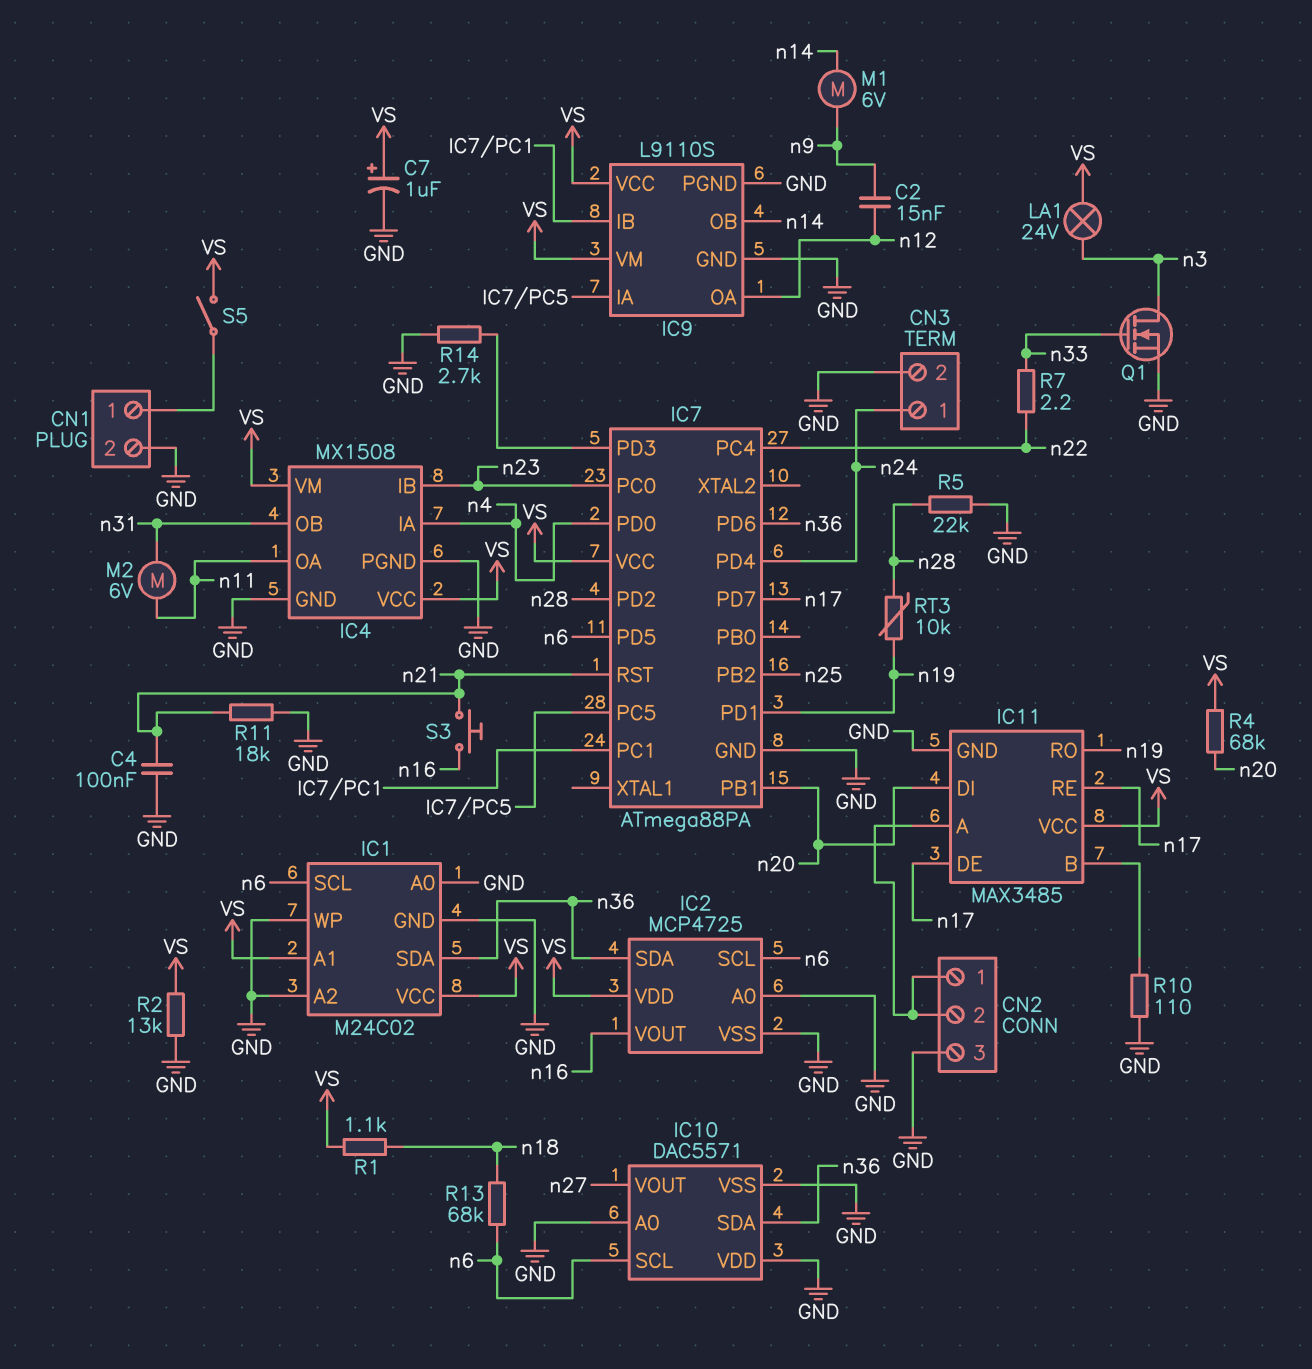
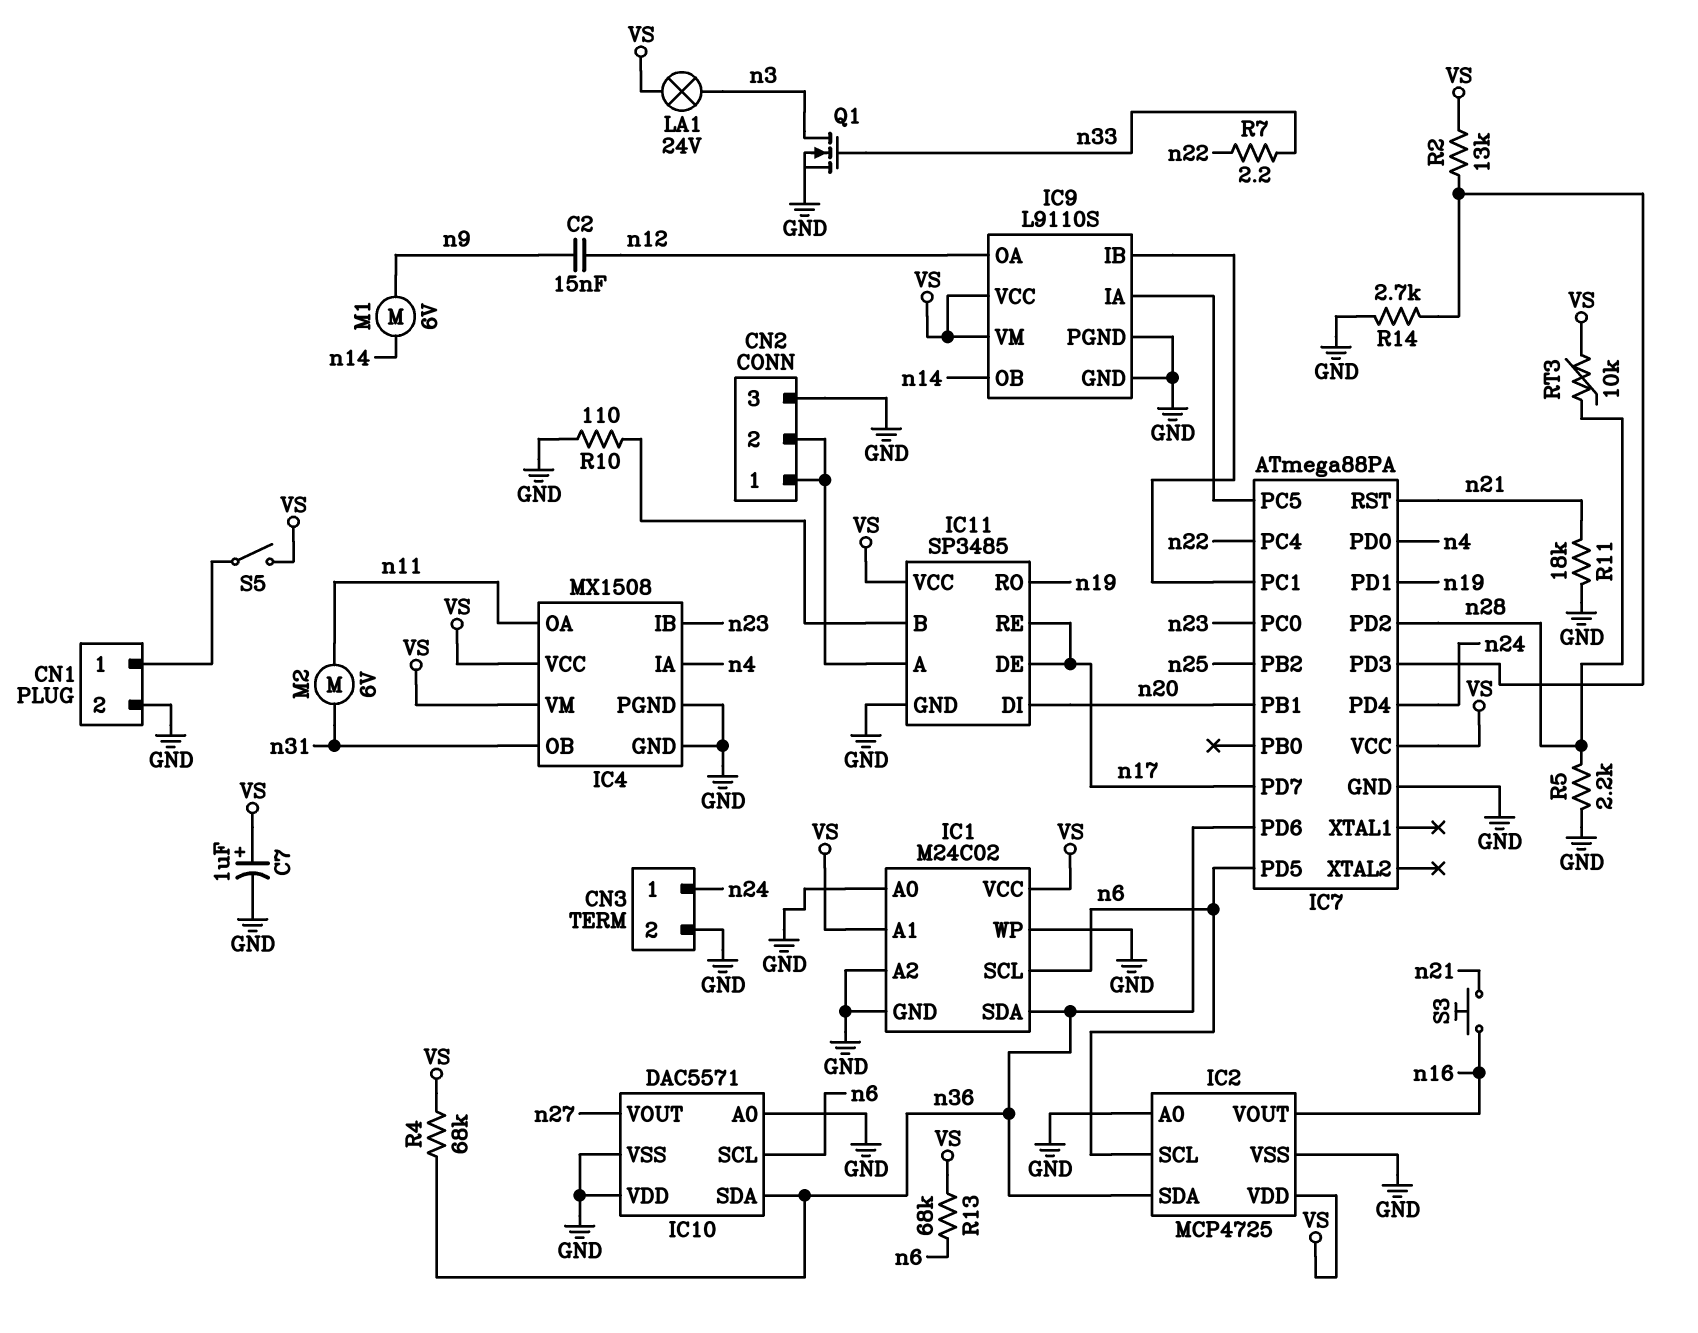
C4: 100nF (GND, n21) -> none
IC11: MAX3485 -> SP3485
R1: 1.1k (VS, n18) -> none
R2: 13k (GND, VS) -> 13k (IC7/PD3, VS)
R4: 68k (VS, n20) -> 68k (VS, n36)
R5: 22k (GND, n28) -> 2.2k (GND, n28)
R13: 68k (n6, n18) -> 68k (VS, n6)
RT3: 10k (n19, n28) -> 10k (VS, n28)

